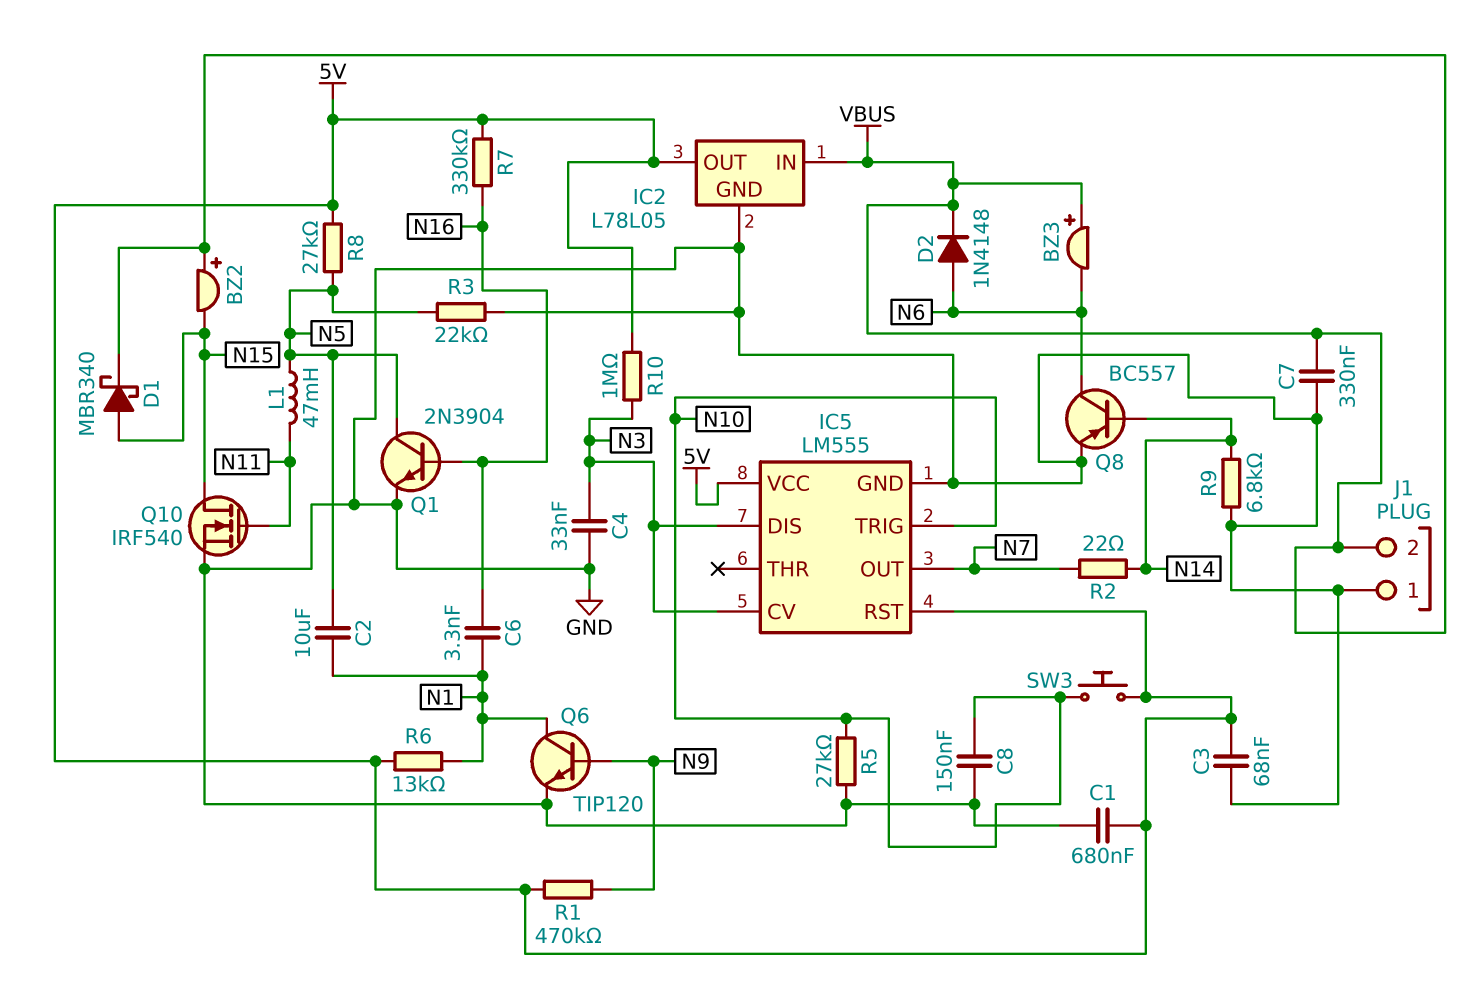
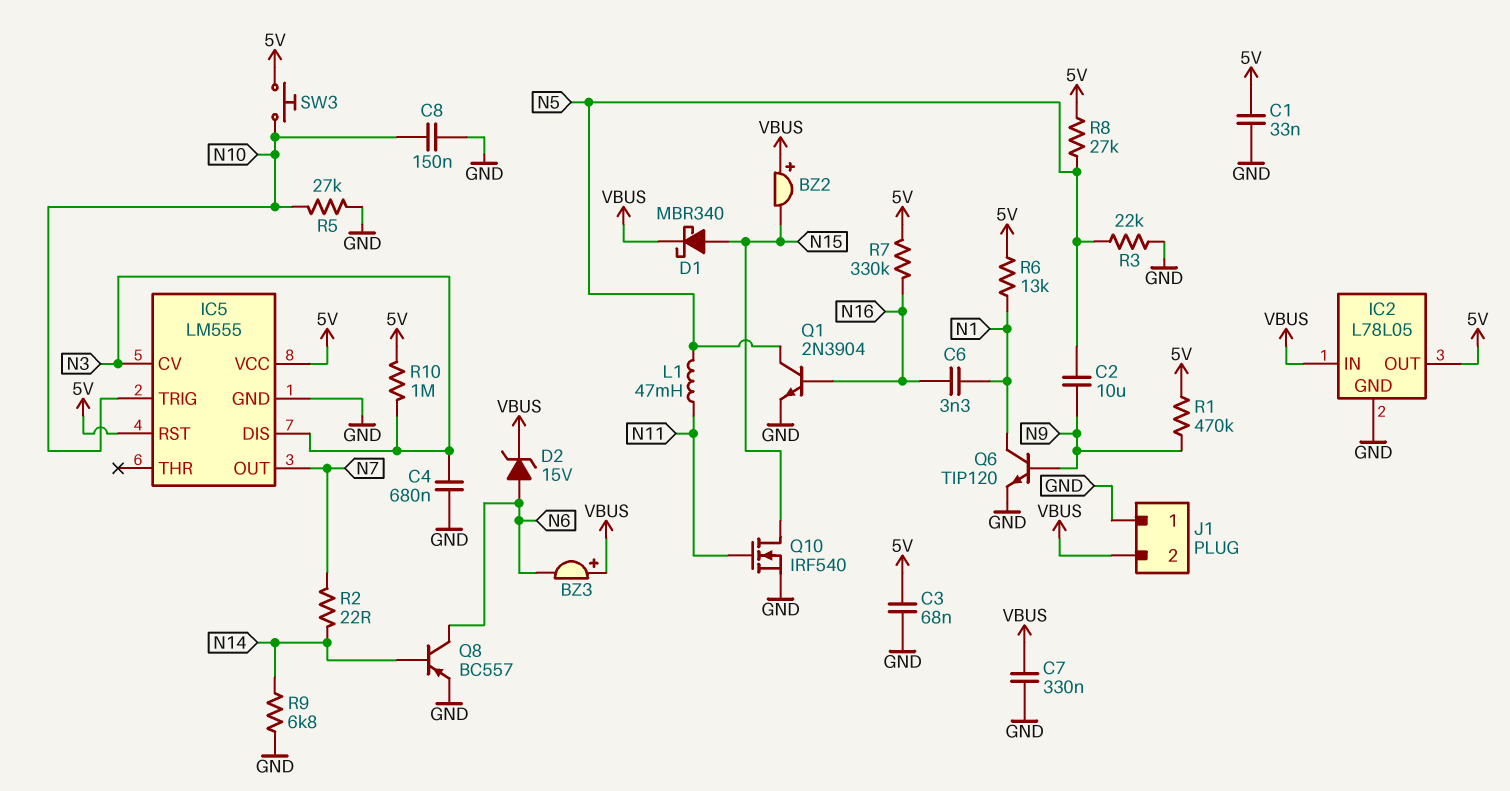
C1: 680nF (5V, GND) -> 33nF (5V, GND)
C2: 10uF (N1, N5) -> 10uF (N5, N9)
C4: 33nF (GND, N3) -> 680nF (GND, N3)
D2: diode 1N4148 (A N6, K VBUS) -> zener 15V (A N6, K VBUS)

